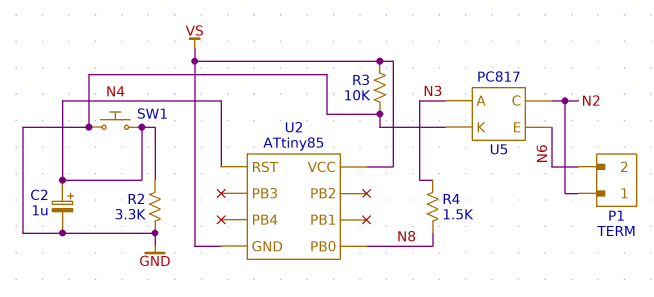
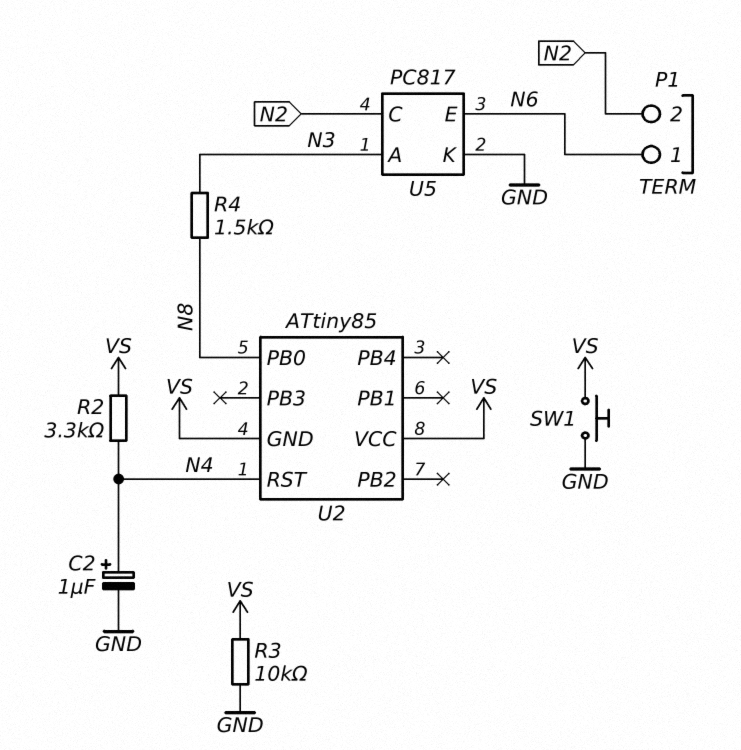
P1 pin 1: N2 -> N6
P1 pin 2: N6 -> N2
R2: 3.3k (GND, N4) -> 3.3k (N4, VS)
SW1: button (GND, N4) -> button (GND, VS)

